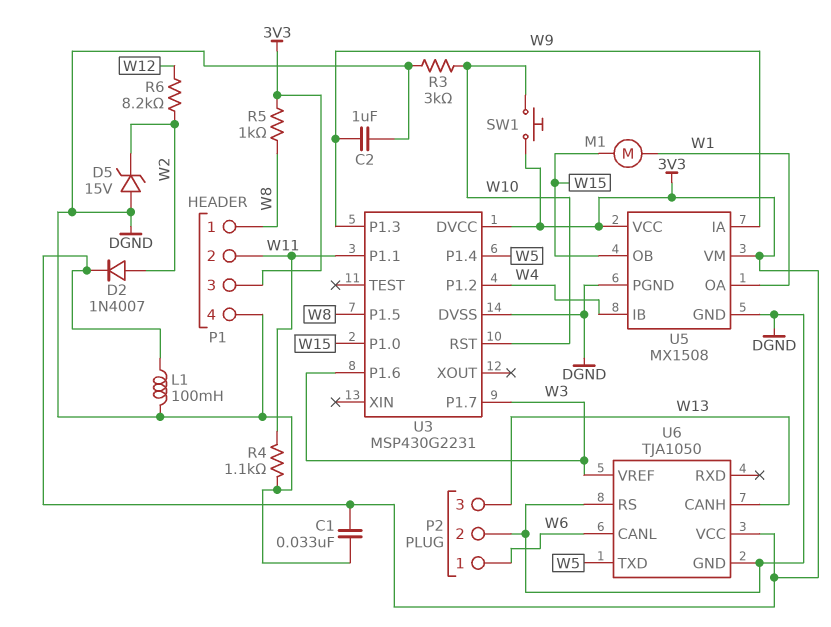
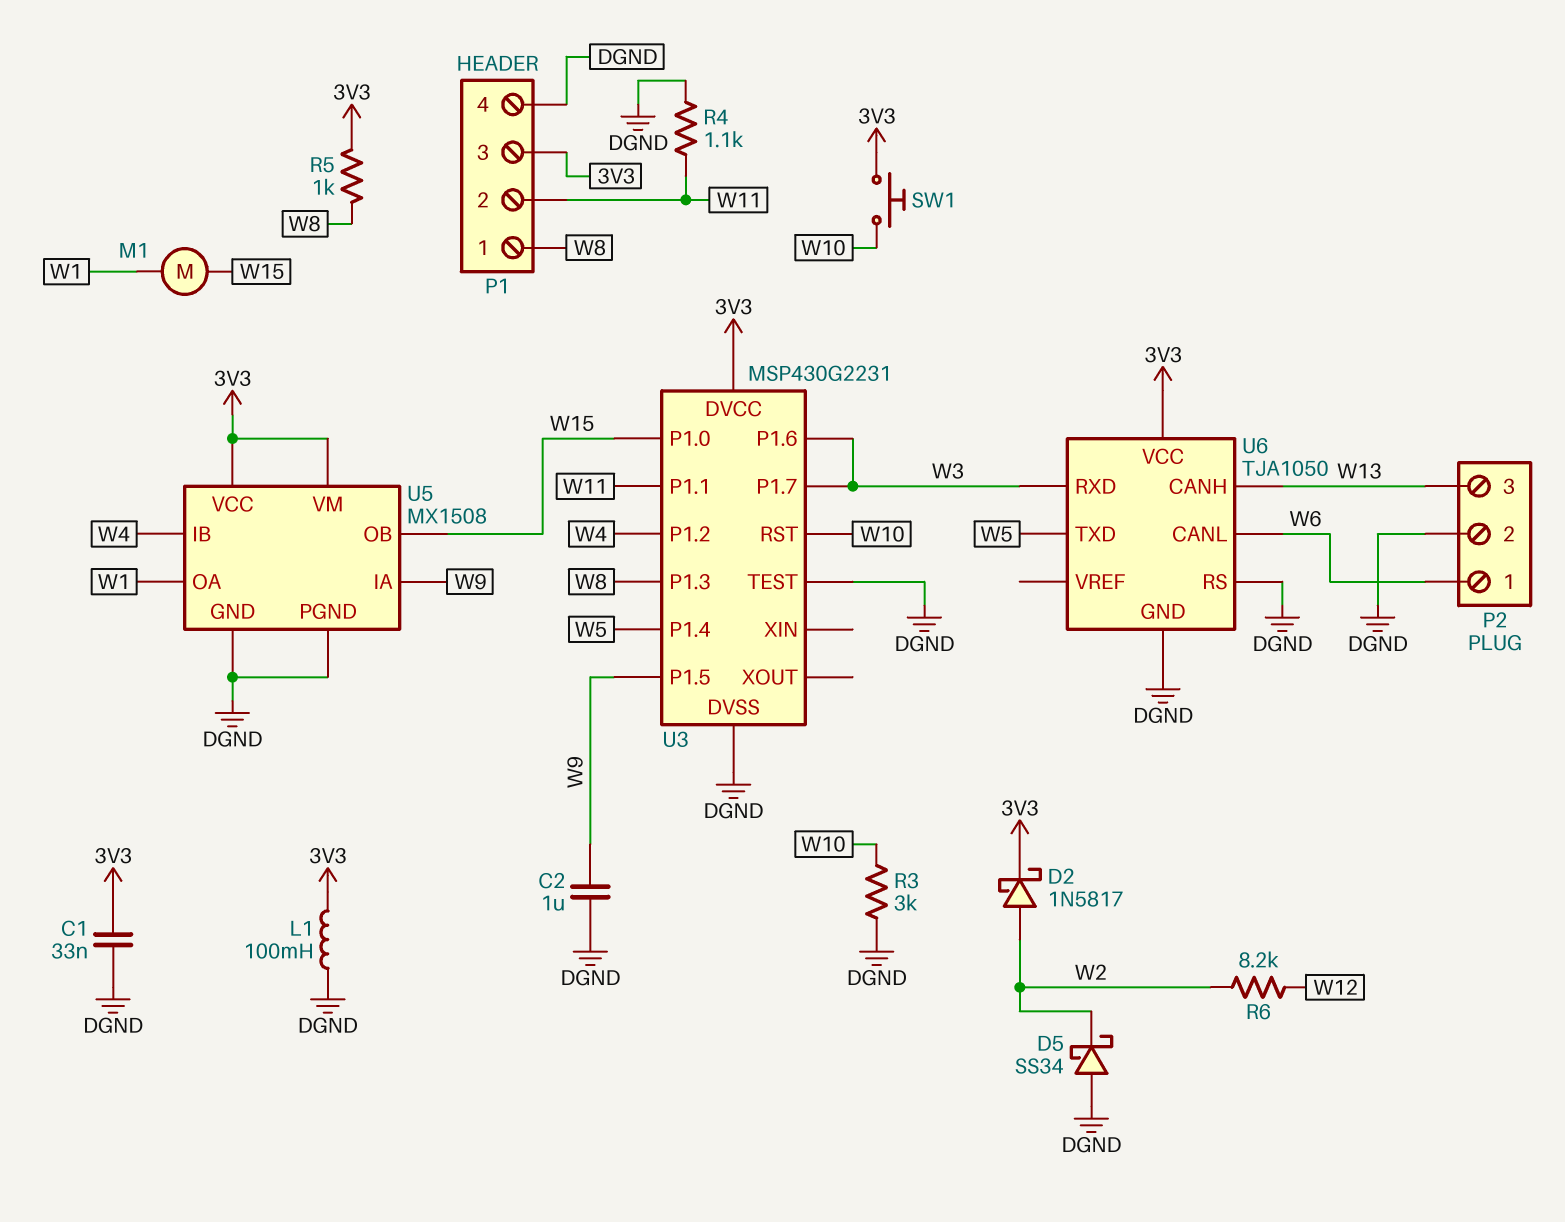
D2: diode 1N4007 (A W2, K 3V3) -> schottky 1N5817 (A W2, K 3V3)
D5: zener 15V (A DGND, K W2) -> schottky SS34 (A DGND, K W2)
U3 pin P1.3: W9 -> W8
U3 pin P1.5: W8 -> W9
U3 pin TEST: none -> DGND
U6 pin RXD: none -> W3
U6 pin VREF: W3 -> none

